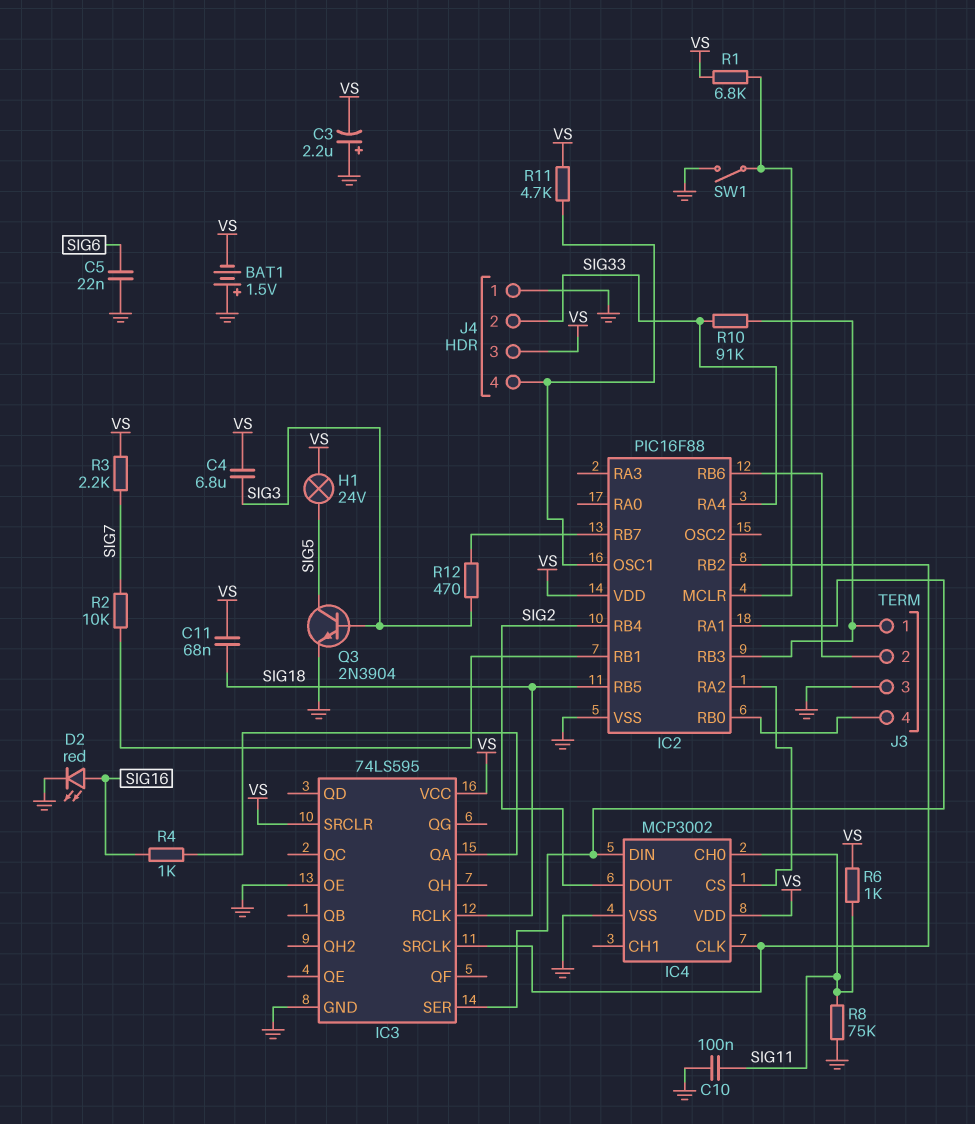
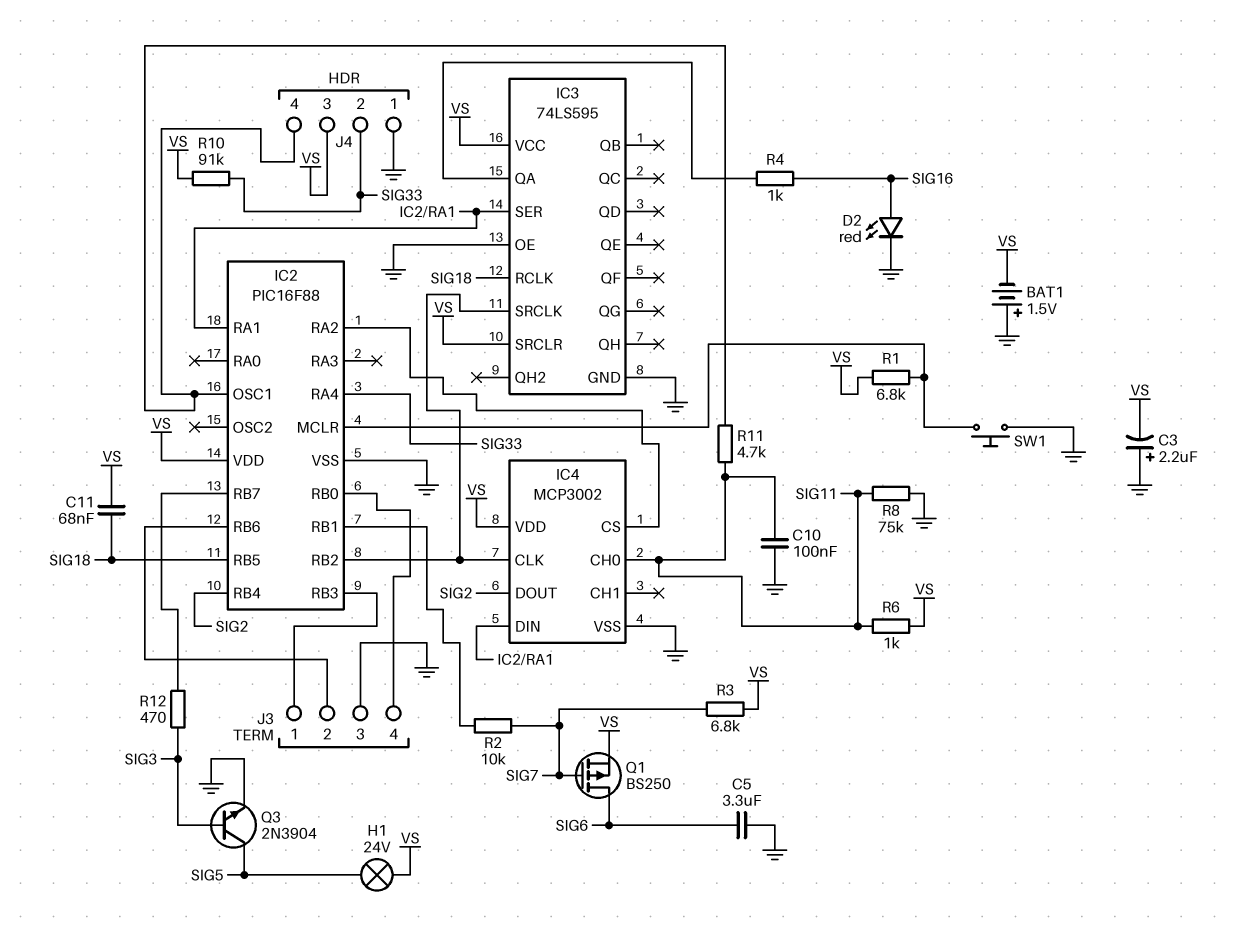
C4: 6.8uF (SIG3, VS) -> none
C5: 22nF (GND, SIG6) -> 3.3uF (GND, SIG6)
Q1: none -> PMOS BS250 (G SIG7, D SIG6, S VS)
R3: 2.2k (SIG7, VS) -> 6.8k (SIG7, VS)
R10: 91k (IC2/RB3, SIG33) -> 91k (SIG33, VS)
R11: 4.7k (IC2/OSC1, VS) -> 4.7k (IC2/OSC1, SIG11)
SW1: switch (GND, IC2/MCLR) -> button (GND, IC2/MCLR)

